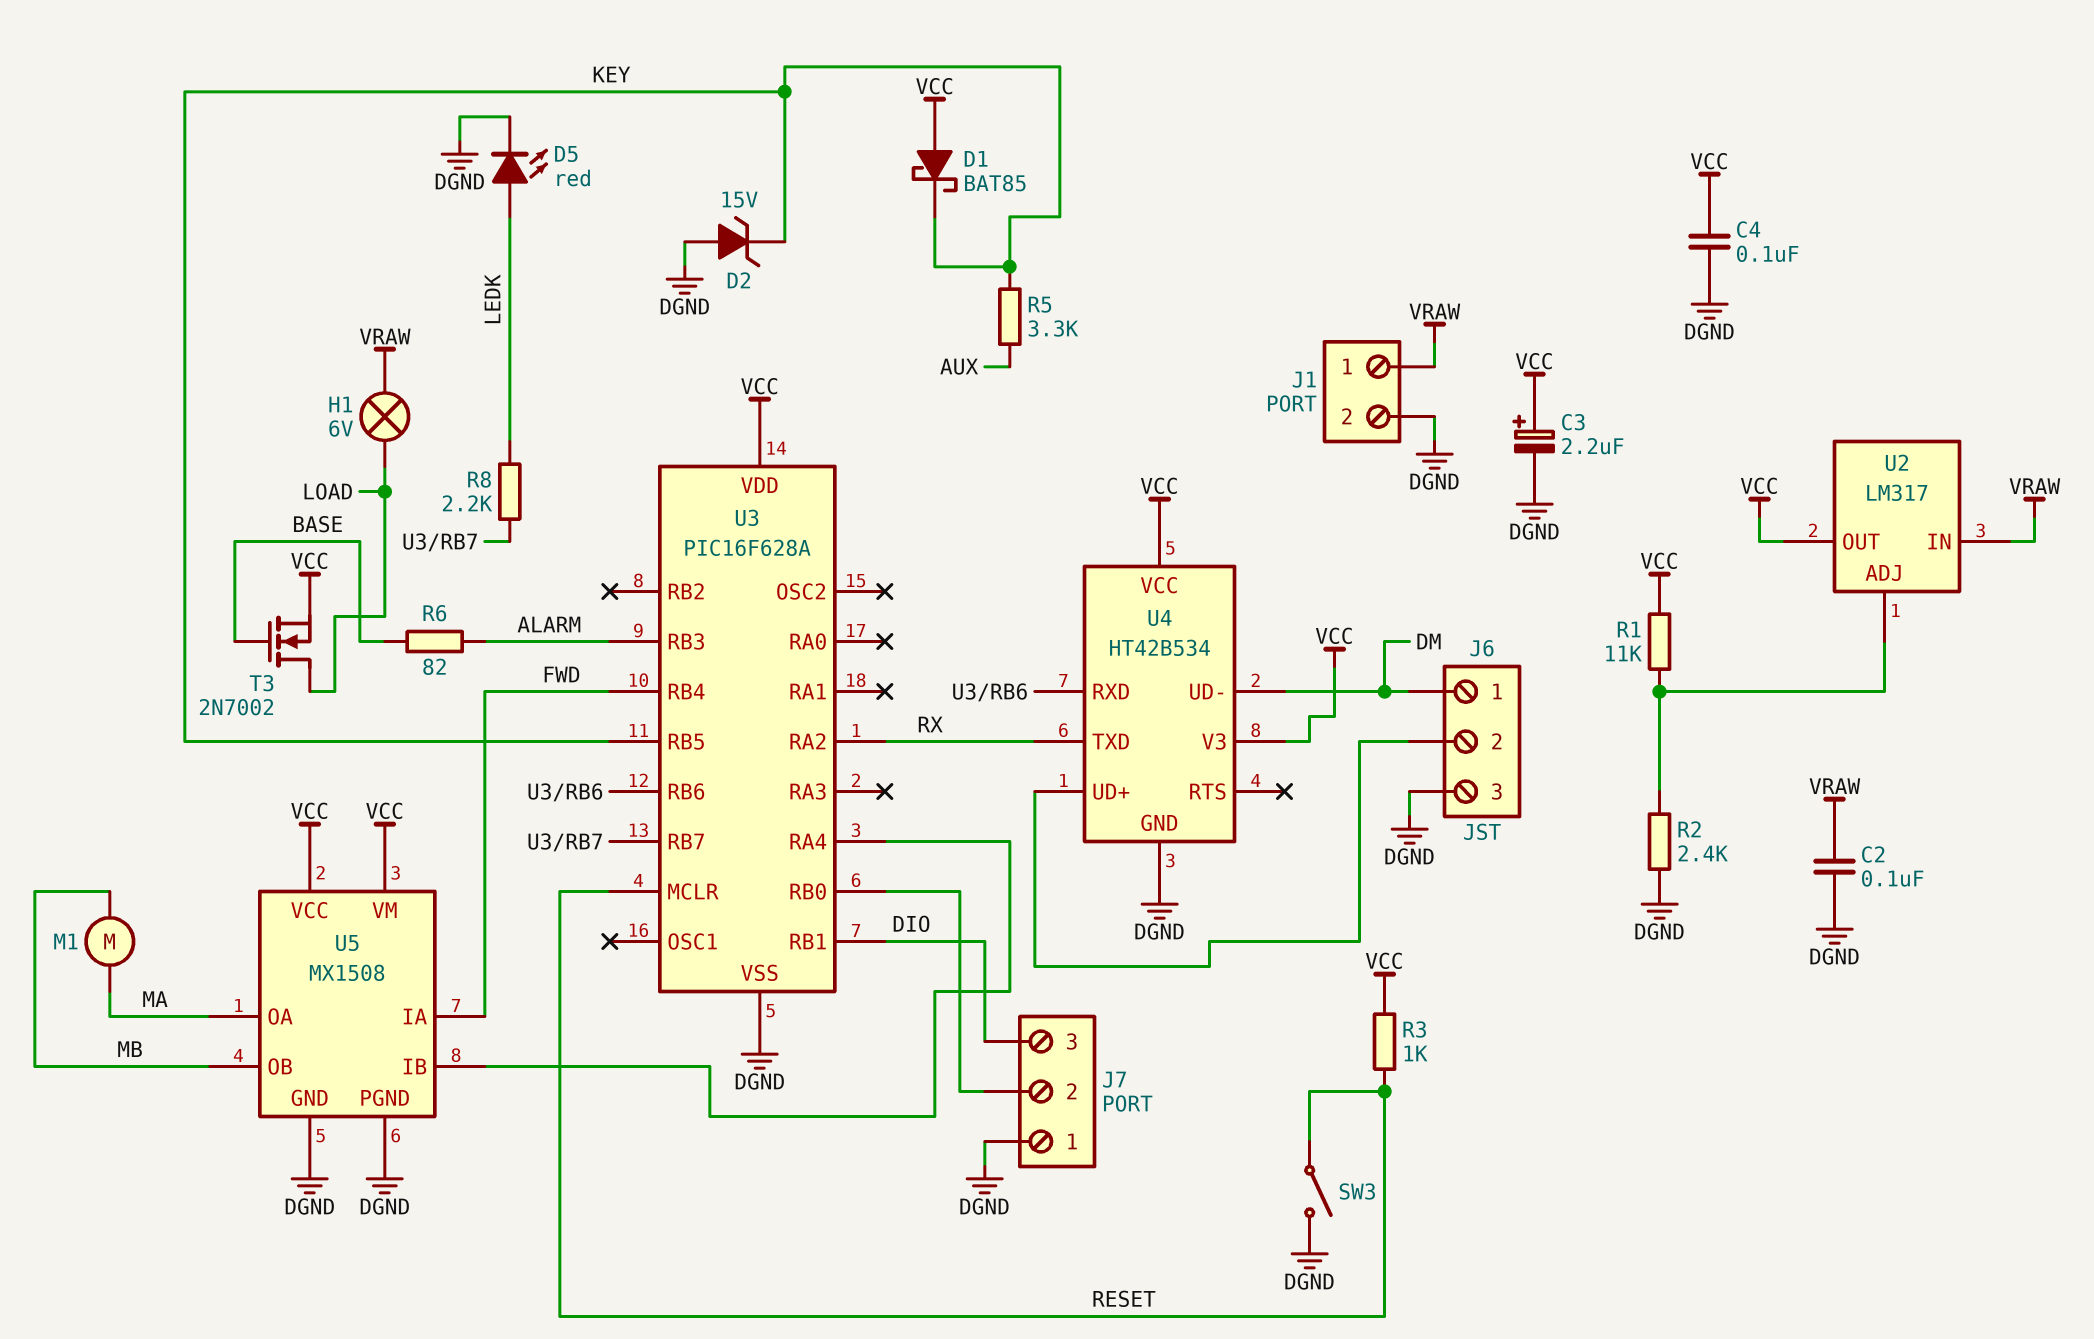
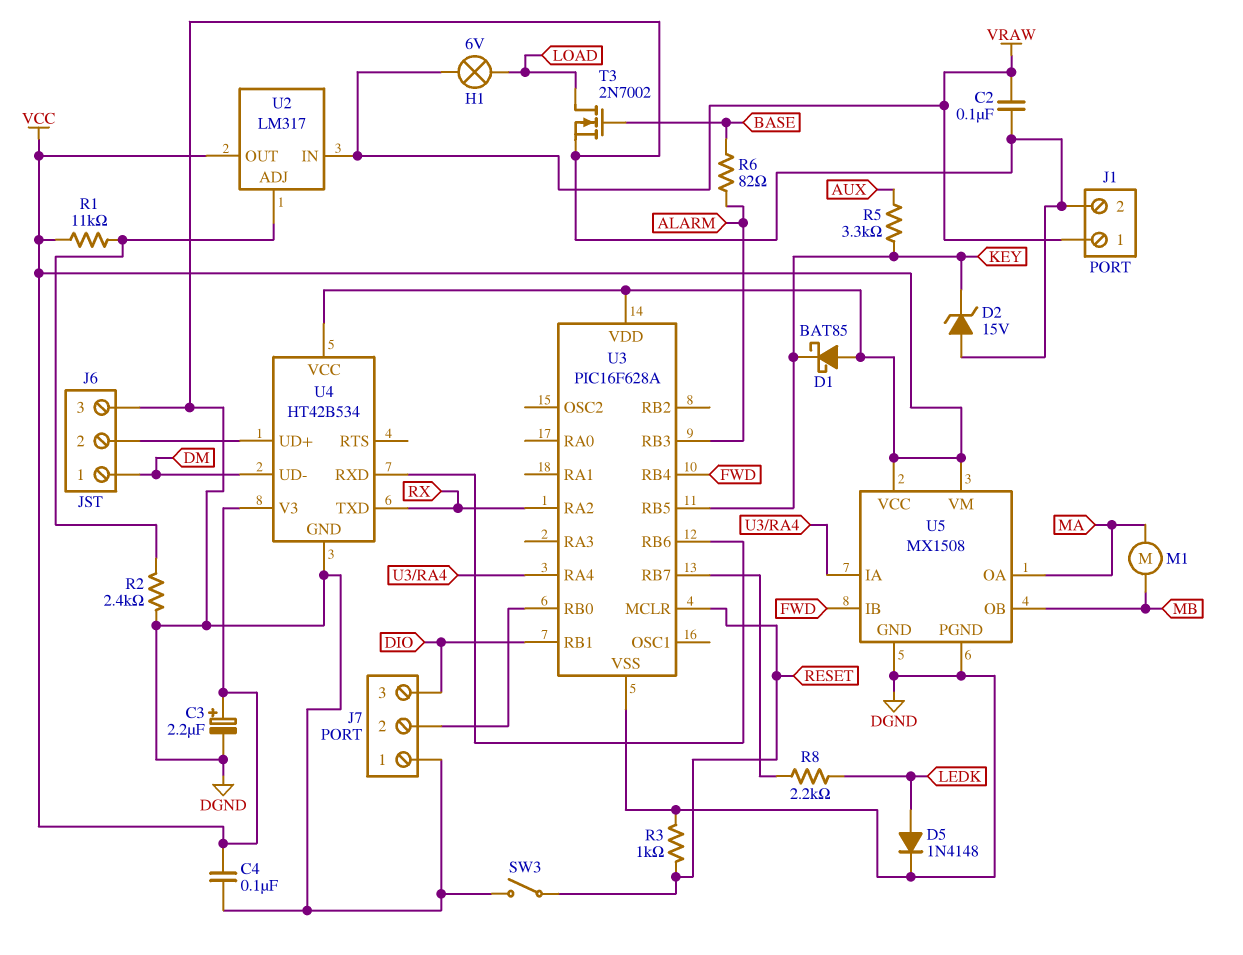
D5: LED red (A LEDK, K DGND) -> diode 1N4148 (A LEDK, K DGND)
R3: 1k (RESET, VCC) -> 1k (DGND, RESET)
T3: NMOS 2N7002 (G BASE, D LOAD, S VCC) -> NMOS 2N7002 (G BASE, D LOAD, S DGND)
U5 pin IA: FWD -> U3/RA4
U5 pin IB: U3/RA4 -> FWD

